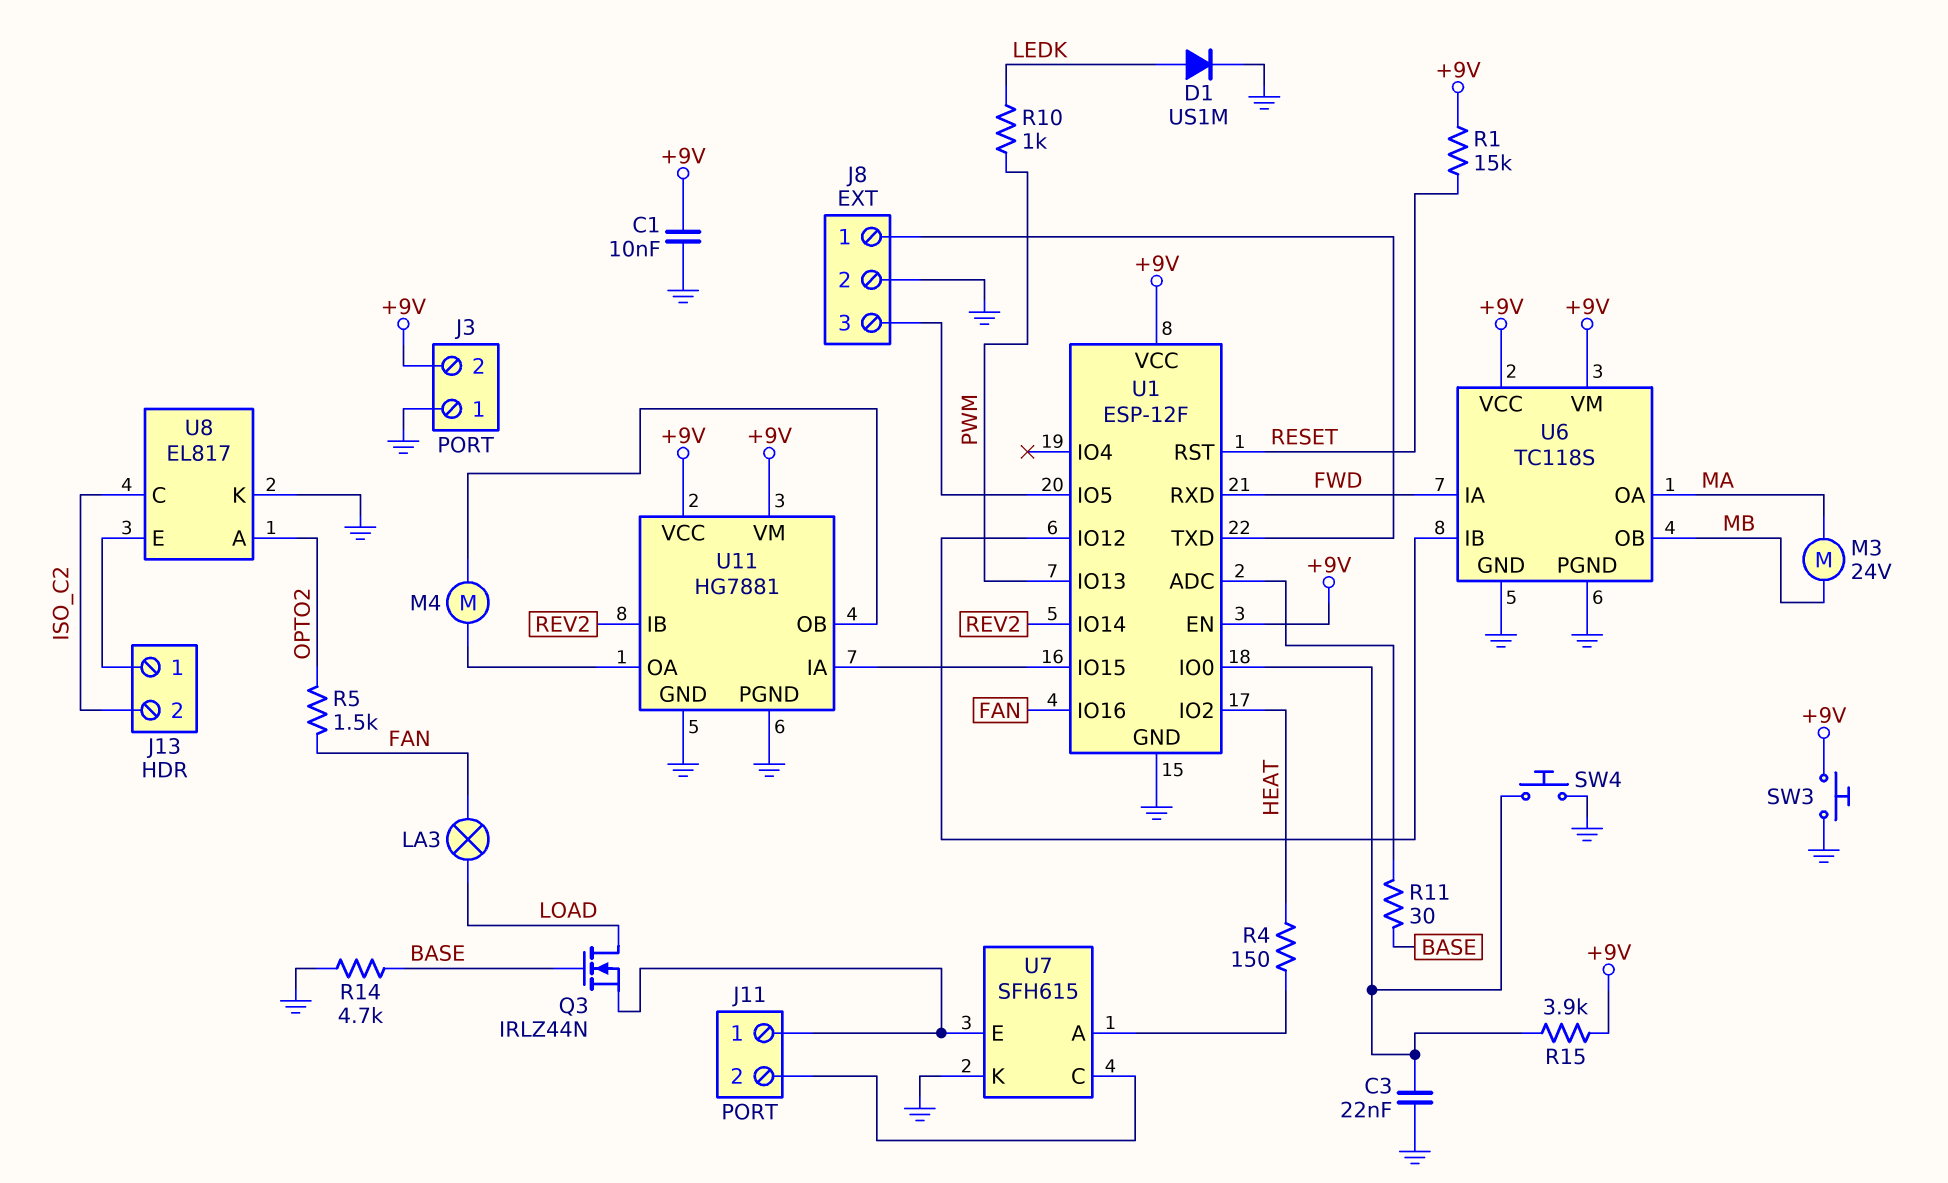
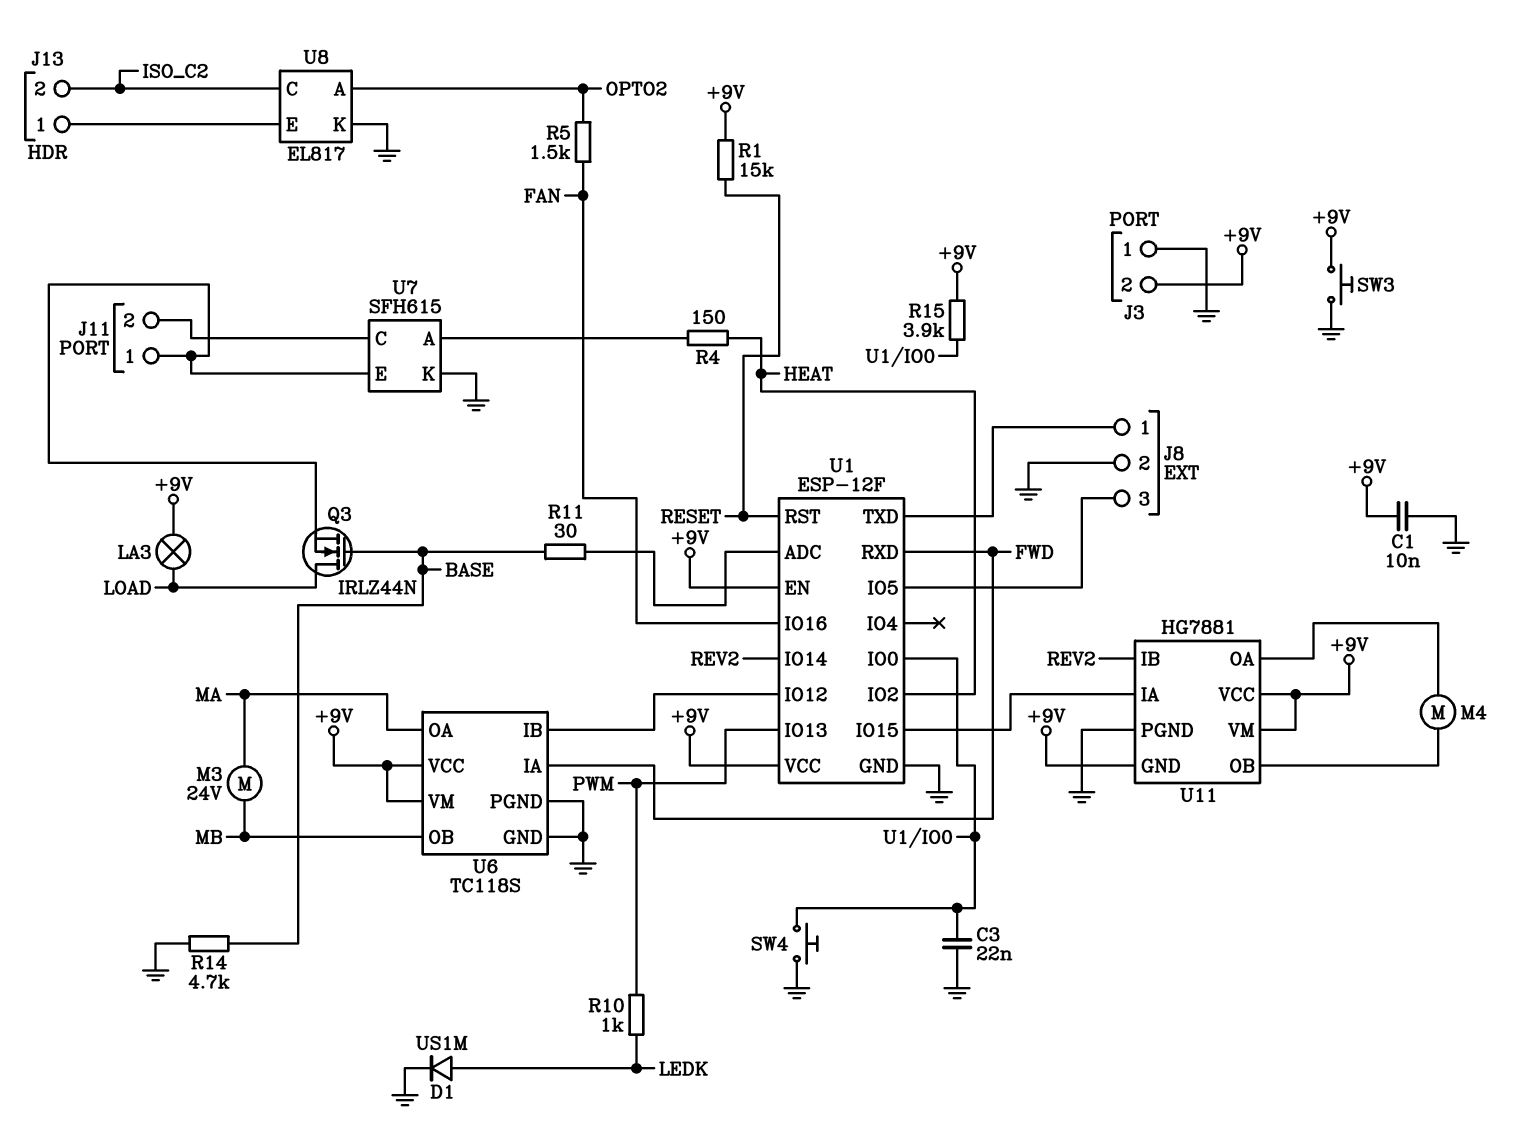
LA3: lamp (FAN, LOAD) -> lamp (+9V, LOAD)
U11 pin GND: GND -> +9V

